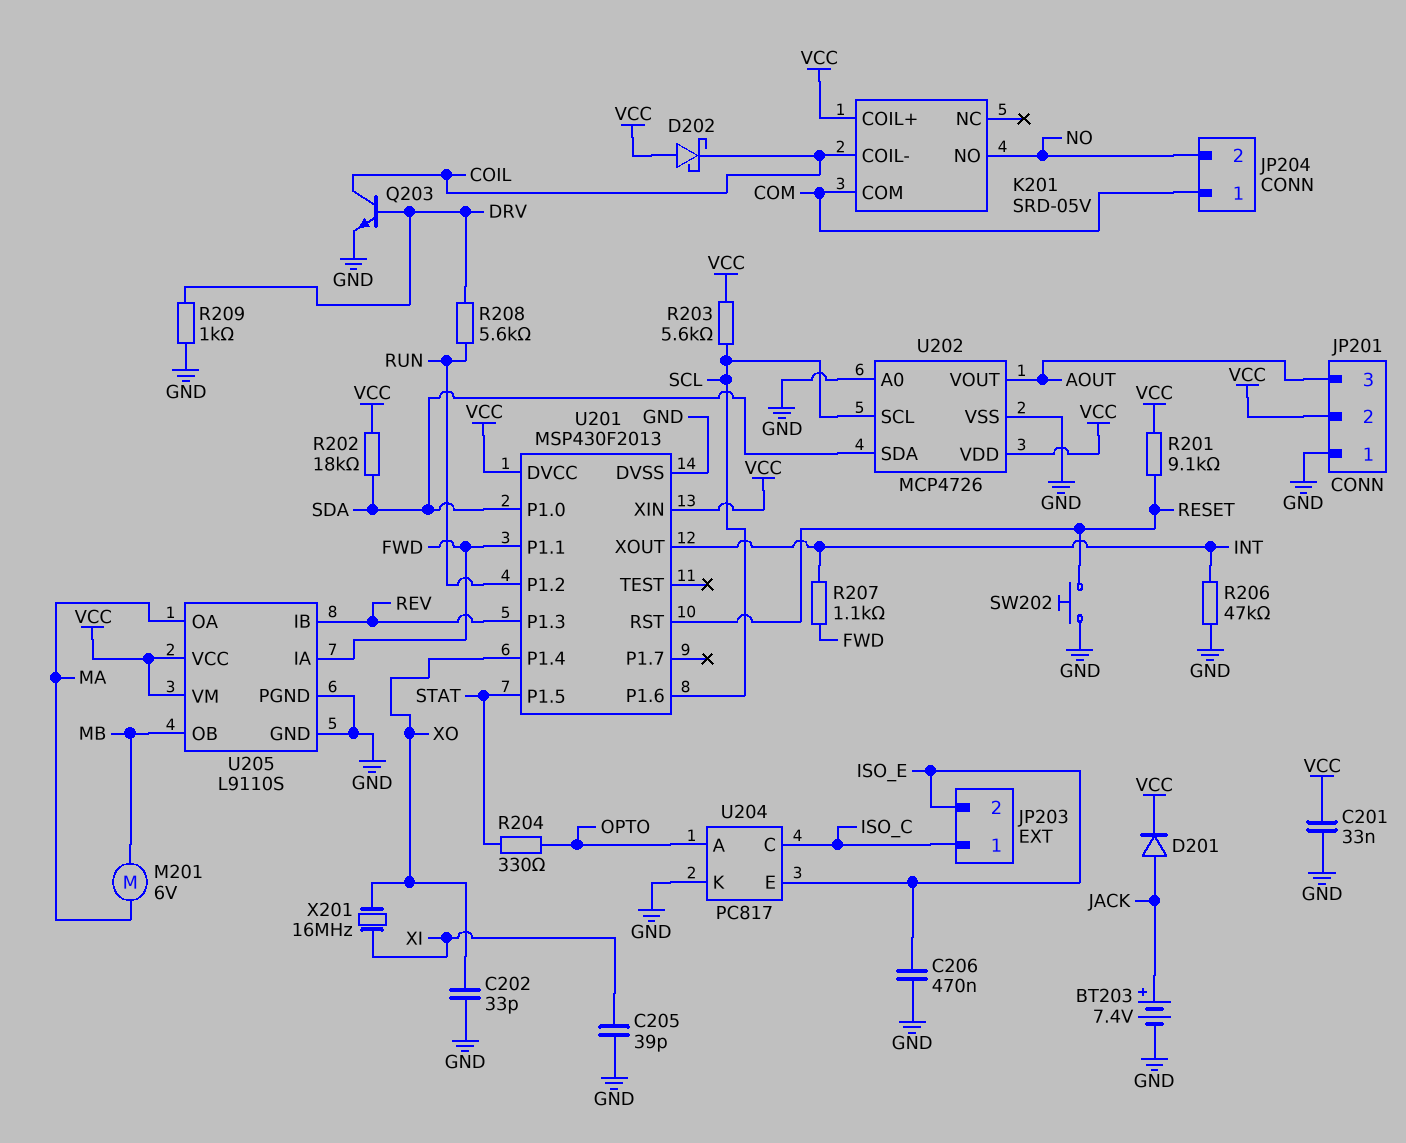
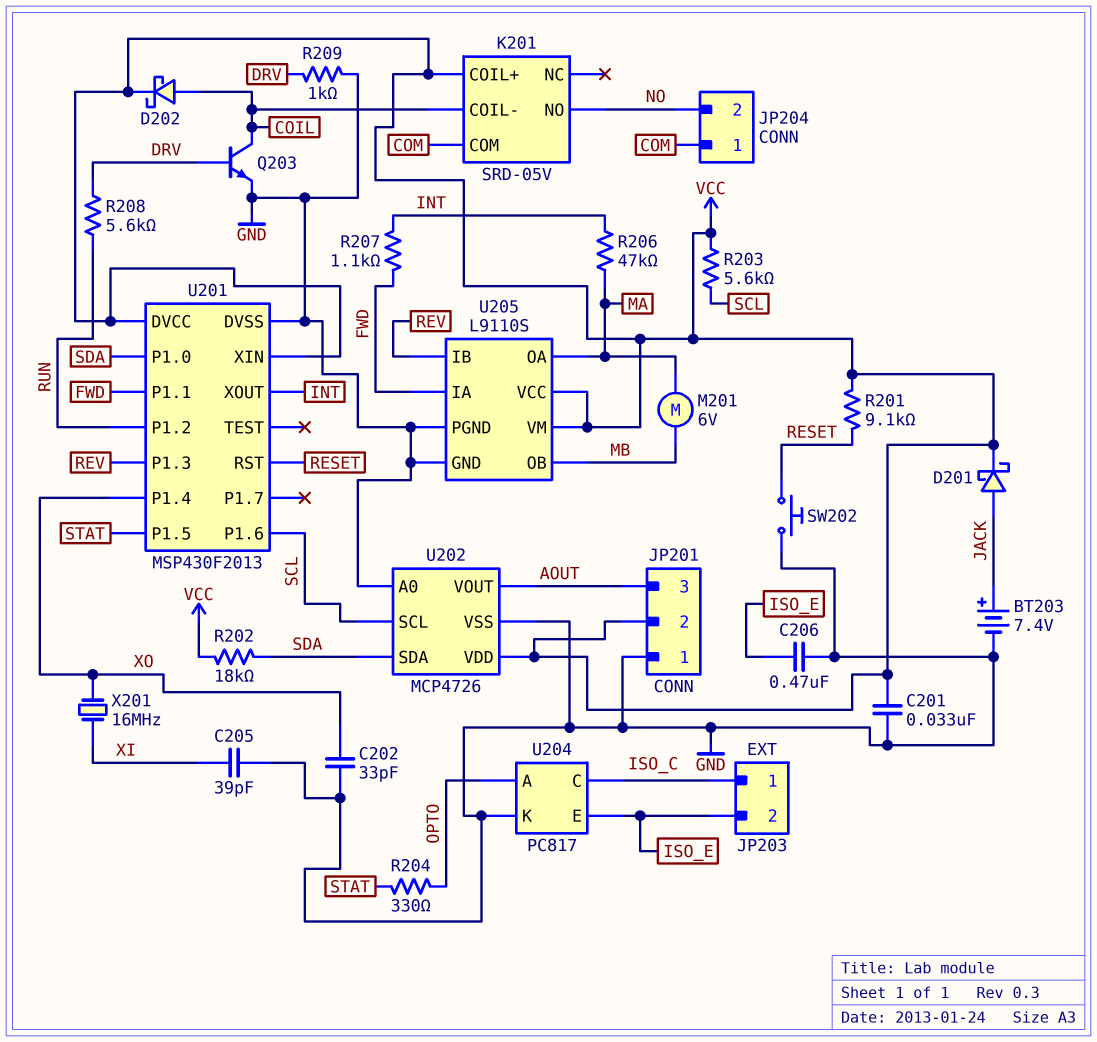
D201: diode (A JACK, K VCC) -> schottky (A JACK, K VCC)
D202: schottky (A VCC, K COIL) -> schottky (A COIL, K VCC)
R206: 47k (GND, INT) -> 47k (INT, MA)

